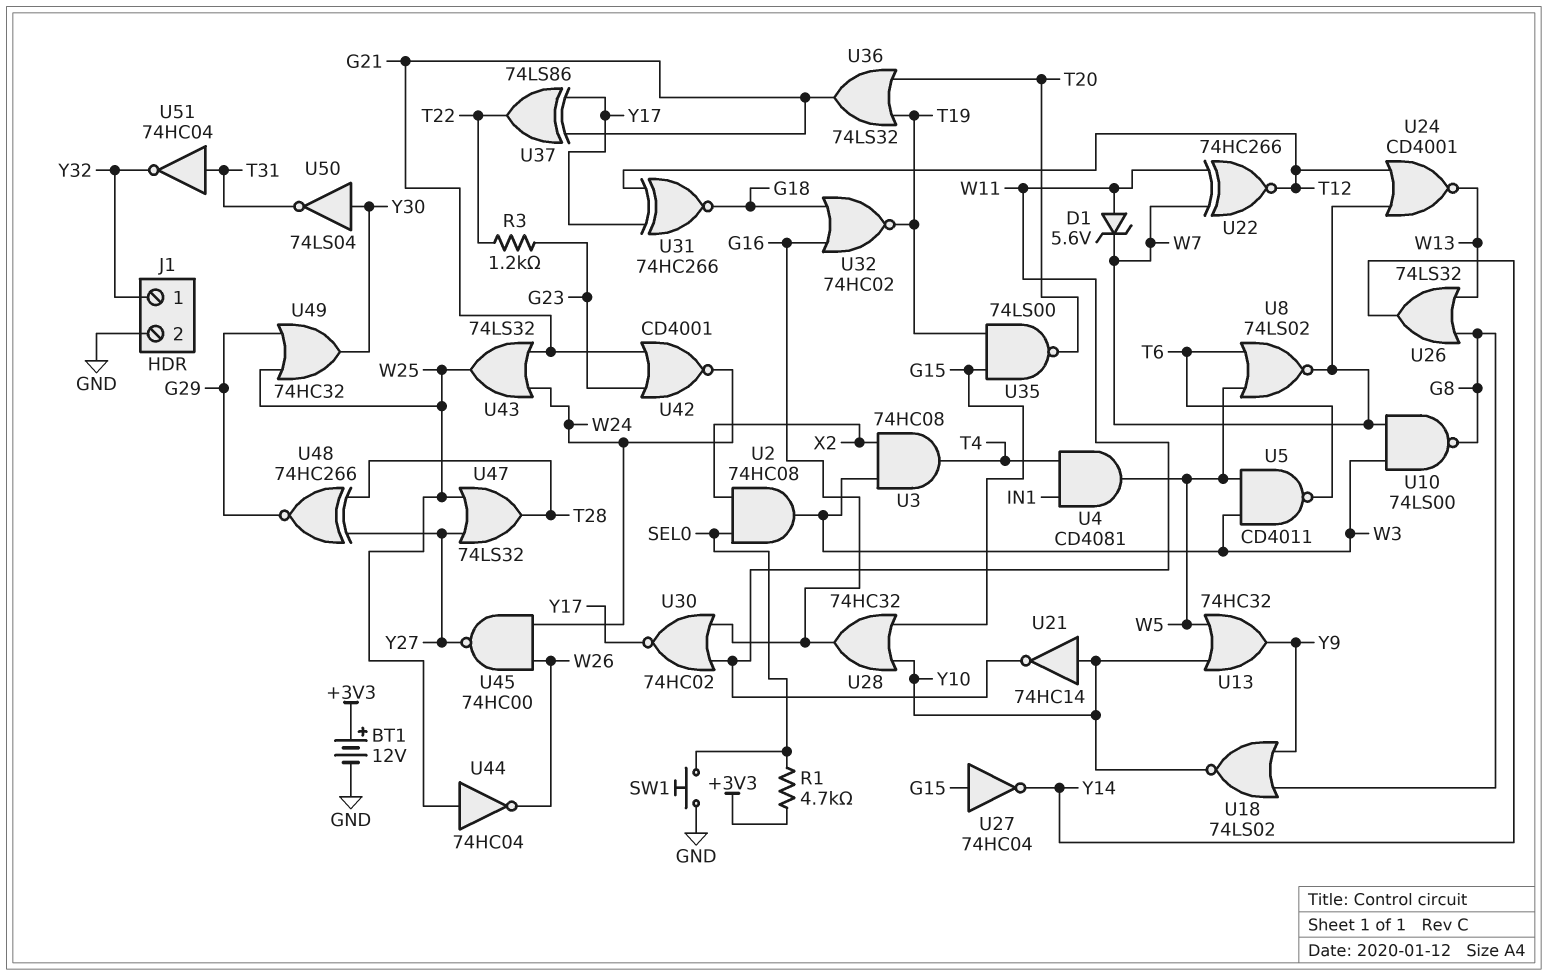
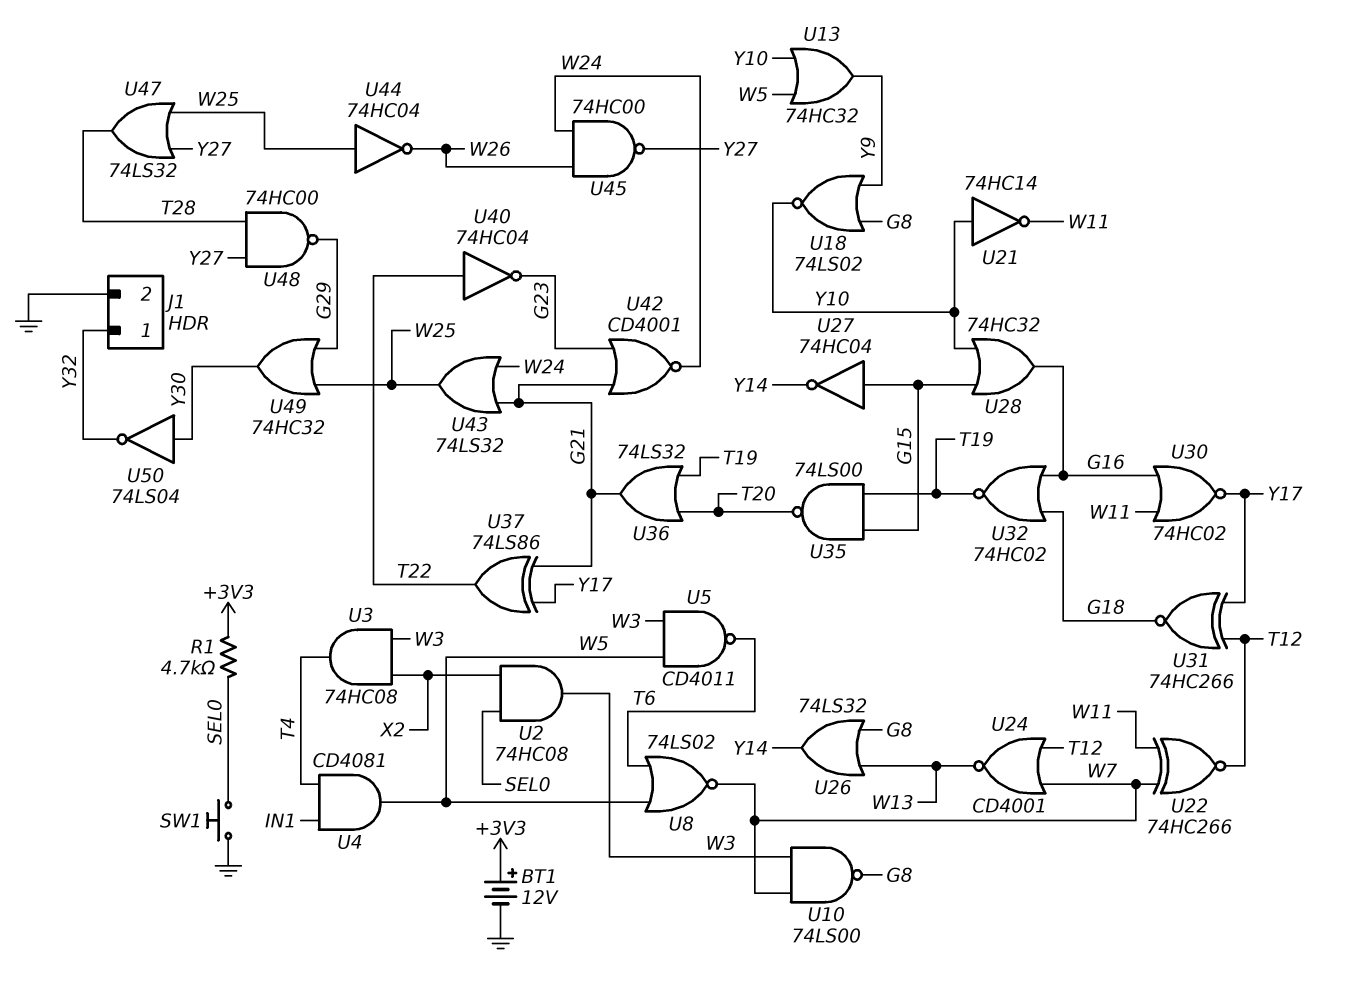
D1: zener 5.6V (A W11, K W7) -> none
R3: 1.2k (G23, T22) -> none
U40: none -> NOT 74HC04 (in T22, out G23)
U48: XNOR 74HC266 (in T28, in Y27, out G29) -> NAND 74HC00 (in T28, in Y27, out G29)
U50: NOT 74LS04 (in Y30, out T31) -> NOT 74LS04 (in Y30, out Y32)
U51: NOT 74HC04 (in T31, out Y32) -> none

